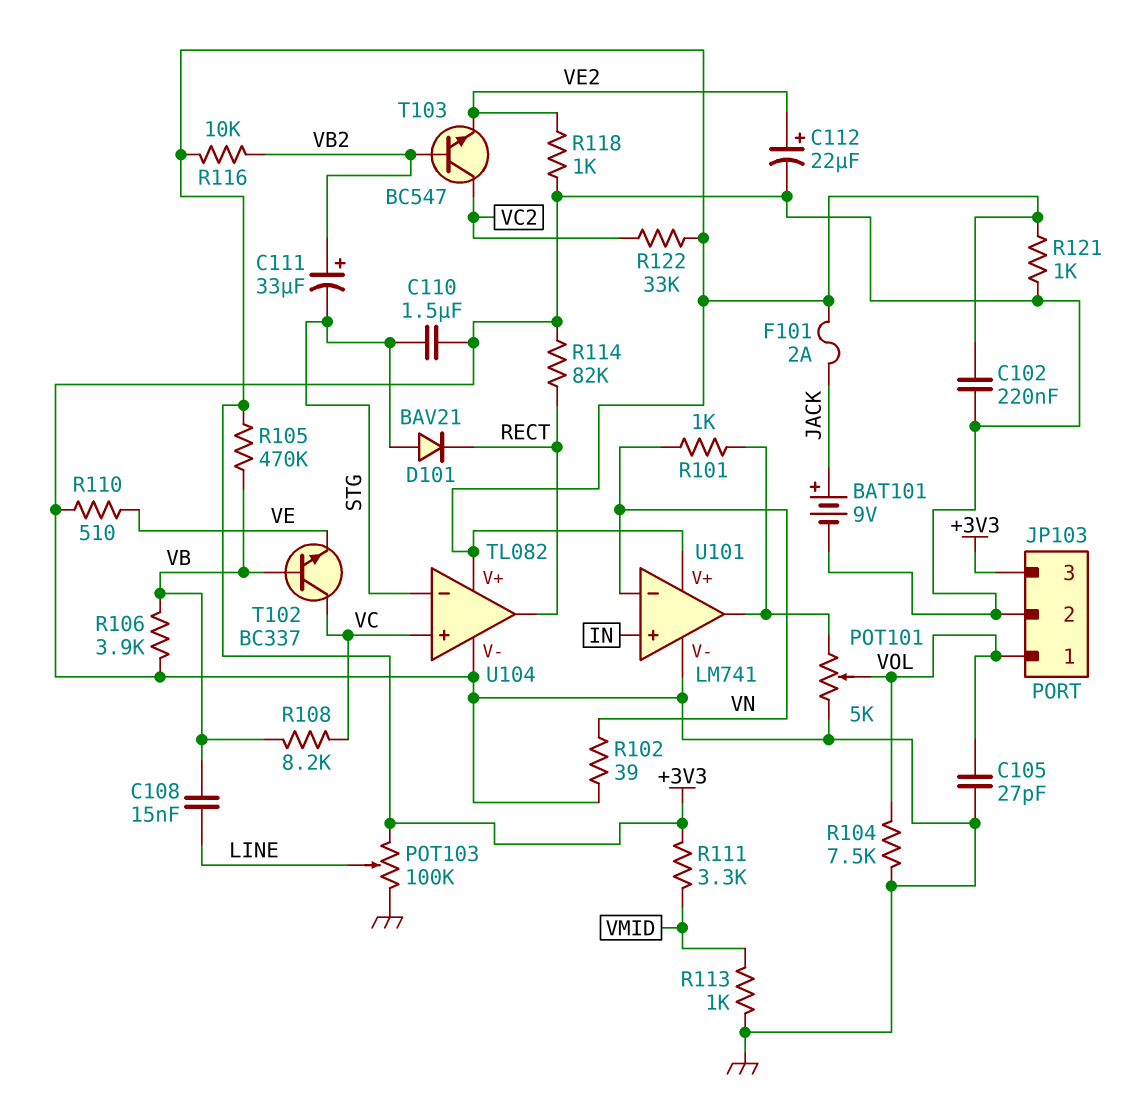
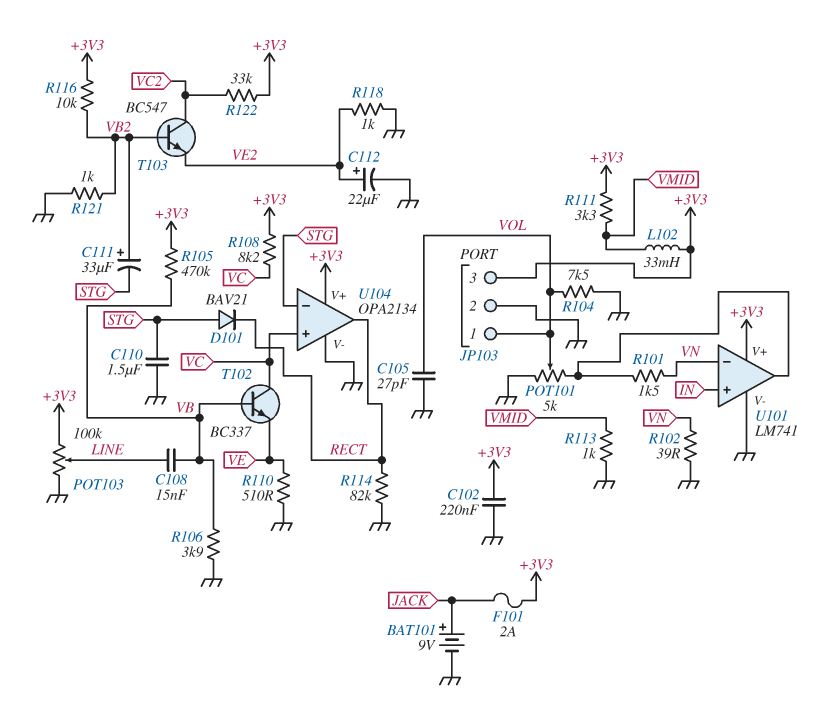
L102: none -> 33mH (+3V3, VMID)
R101: 1k (U101/out, VN) -> 1.5k (U101/out, VN)
R108: 8.2k (VB, VC) -> 8.2k (+3V3, VC)
R121: 1k (+3V3, GND) -> 1k (GND, VB2)
U104: TL082 -> OPA2134

